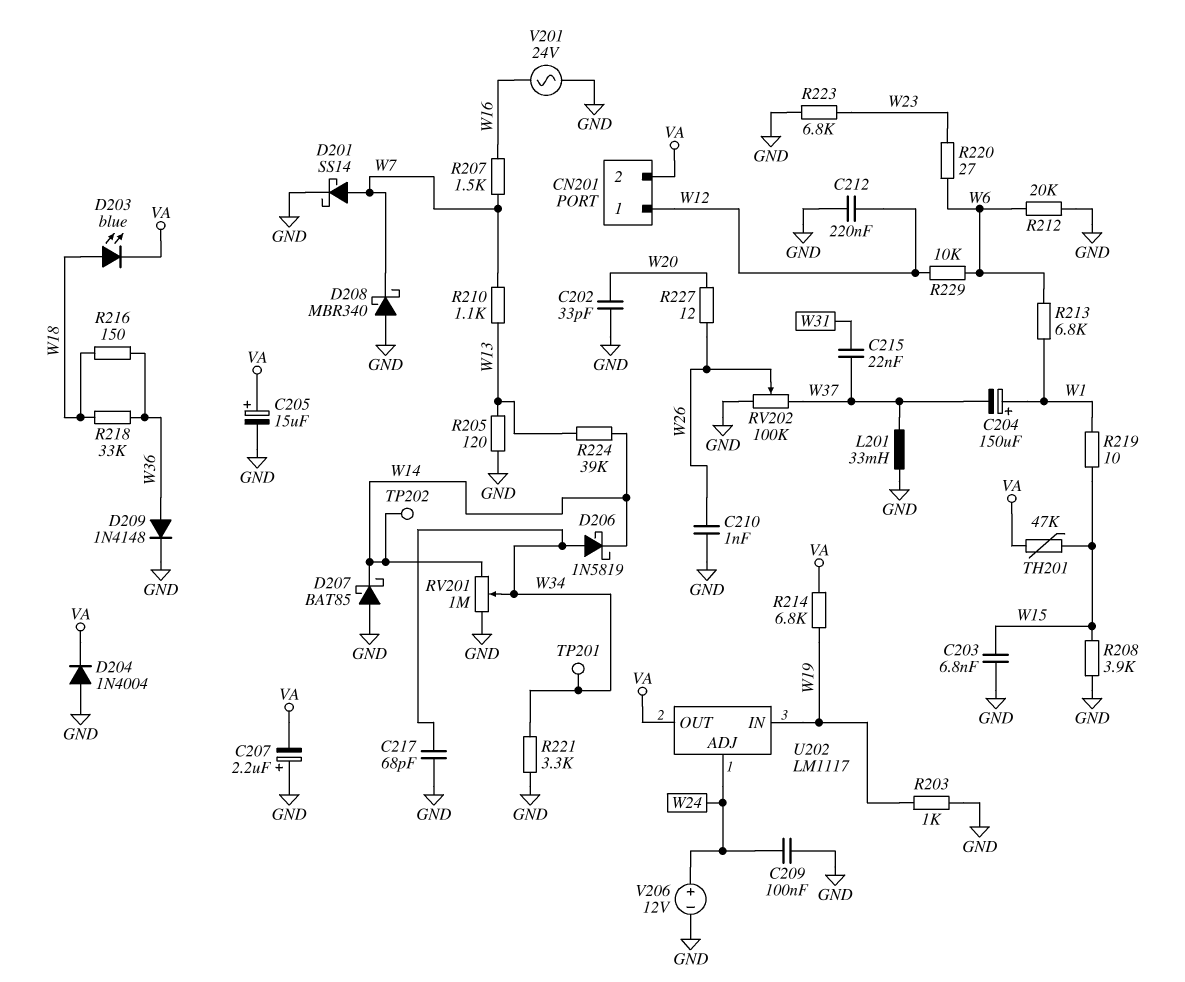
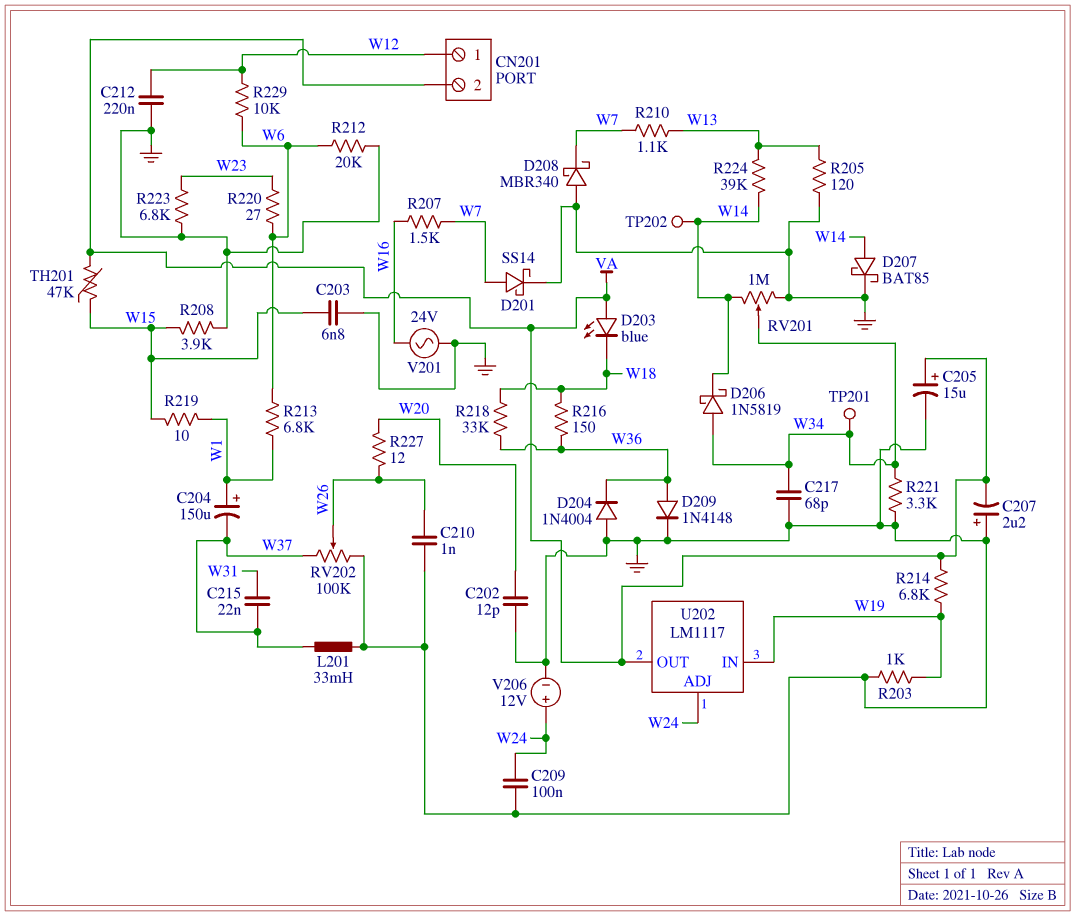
C202: 33pF (GND, W20) -> 12pF (GND, W20)
D203: LED blue (A W18, K VA) -> LED blue (A VA, K W18)
D204: diode 1N4004 (A GND, K VA) -> diode 1N4004 (A GND, K W36)
D207: schottky BAT85 (A GND, K W14) -> schottky BAT85 (A W14, K GND)

